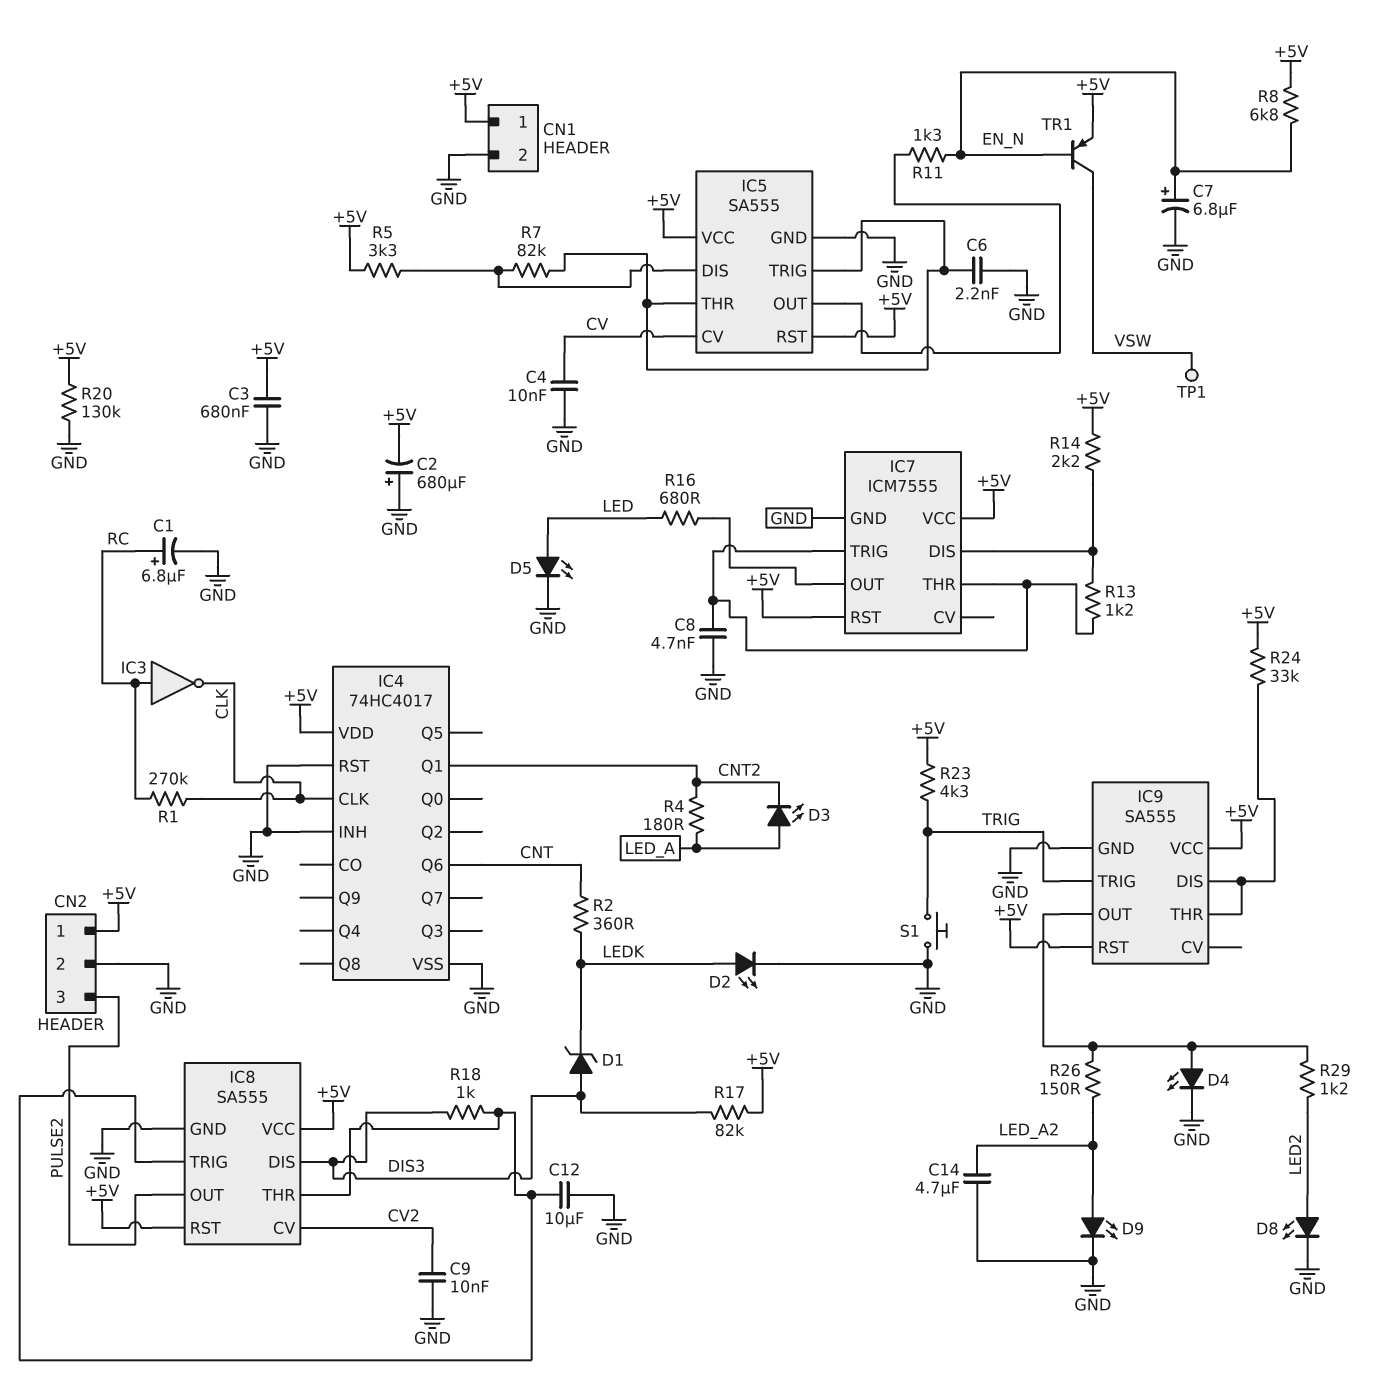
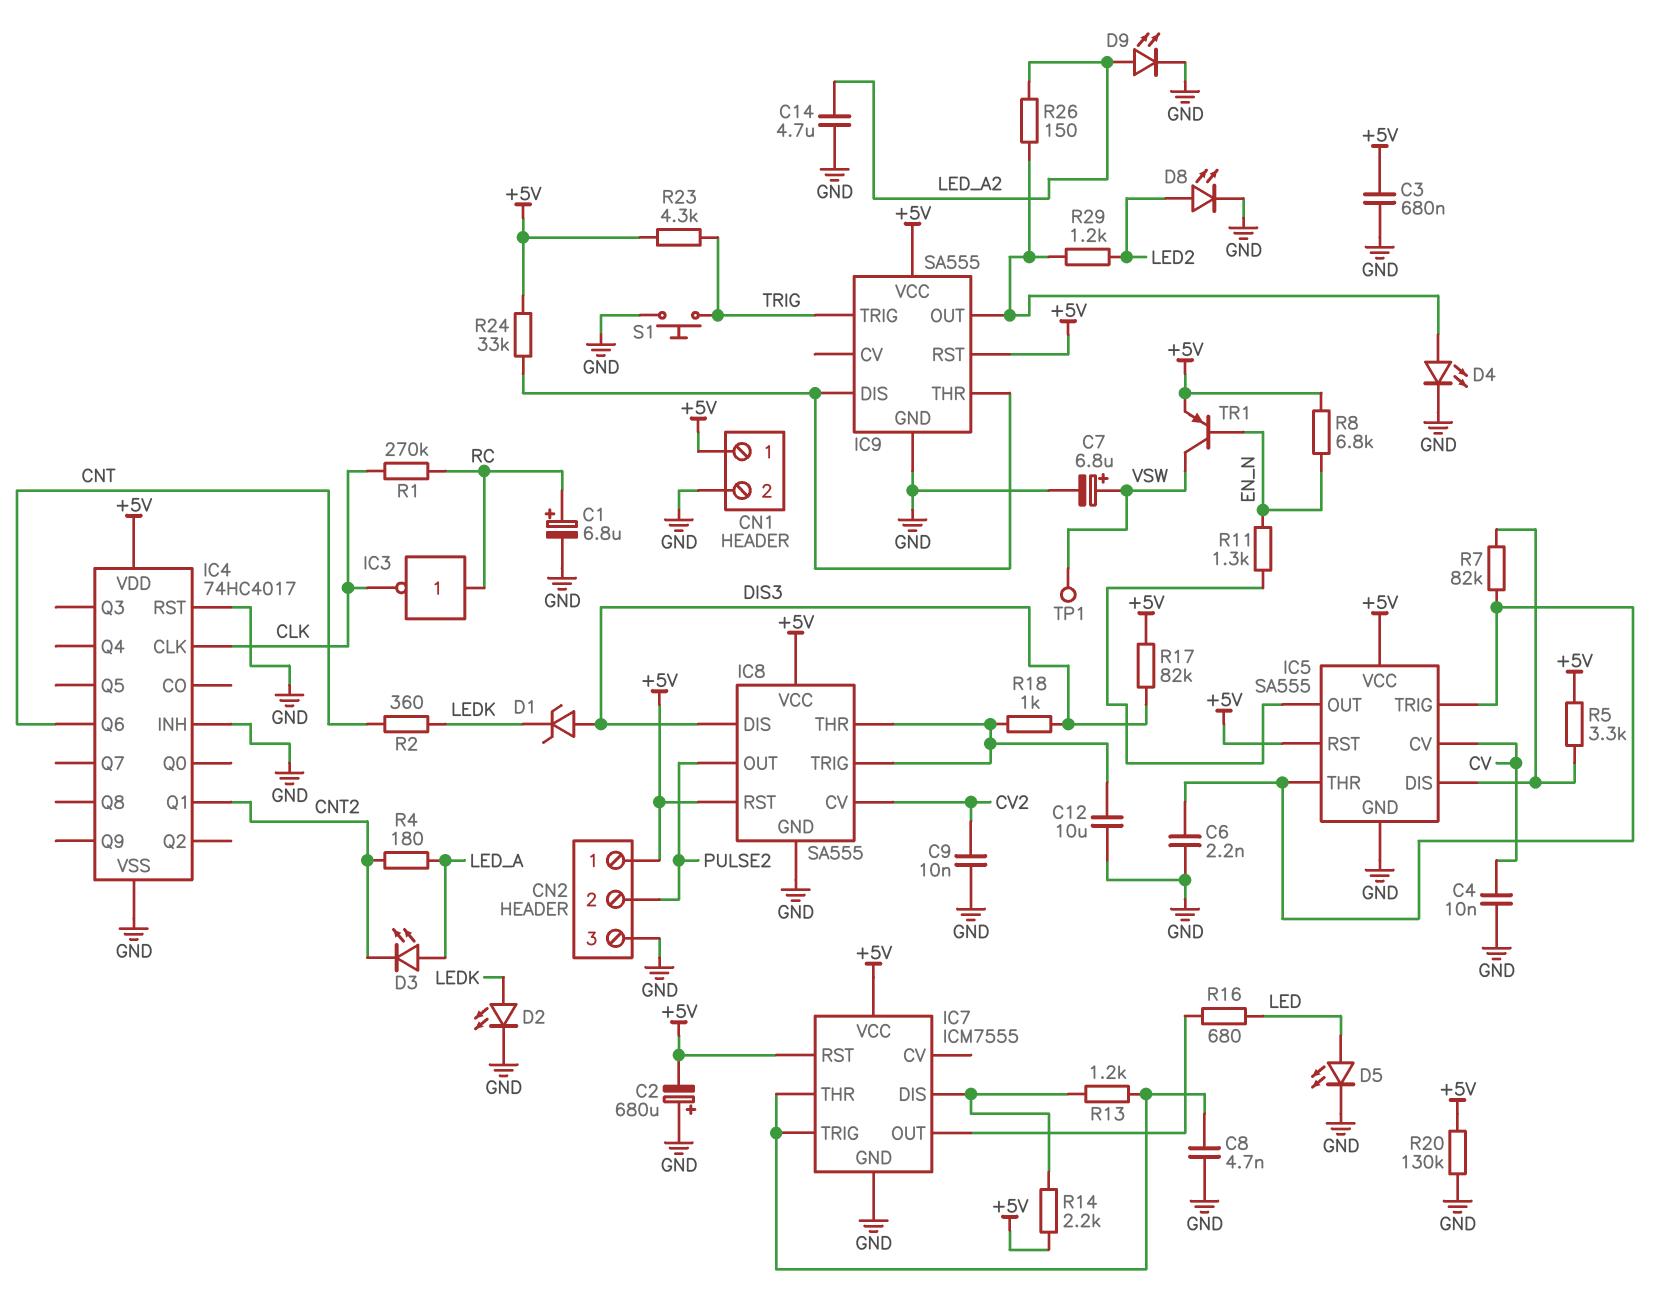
C7: 6.8uF (plus EN_N, minus GND) -> 6.8uF (plus VSW, minus GND)
CN2 pin 2: GND -> PULSE2
CN2 pin 3: PULSE2 -> GND

